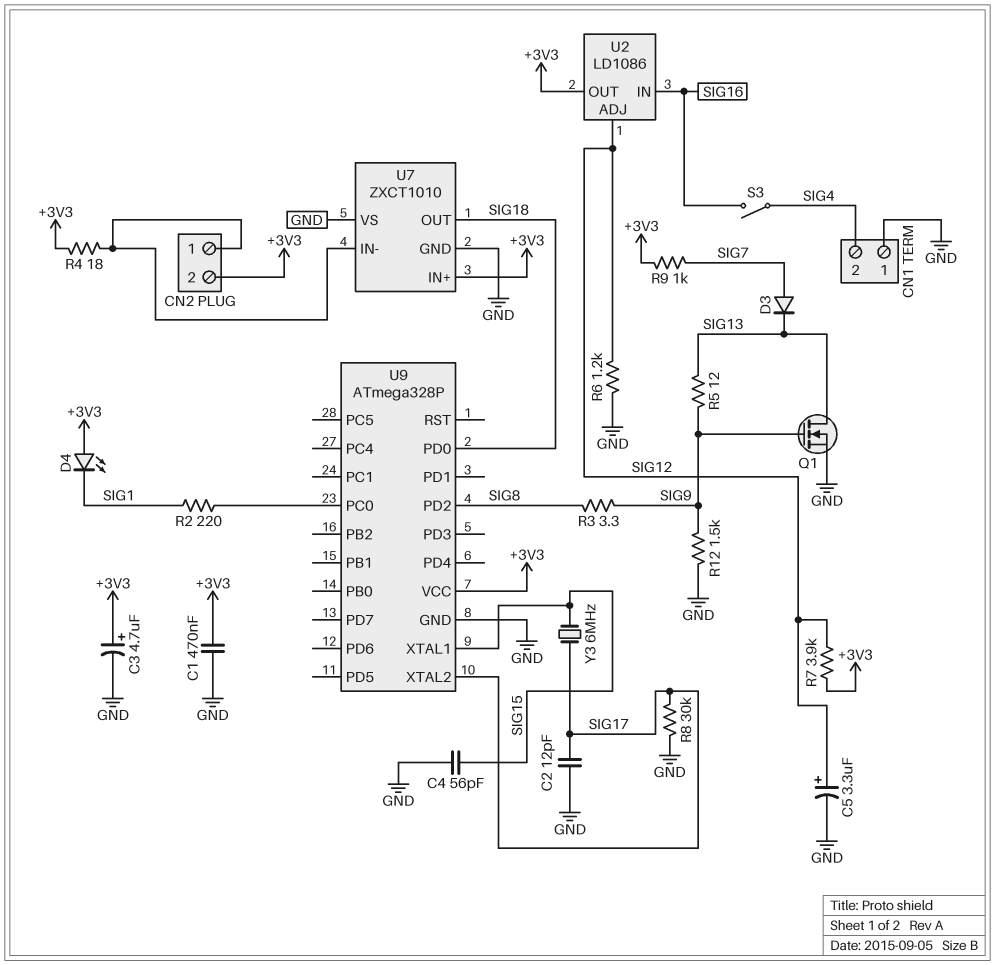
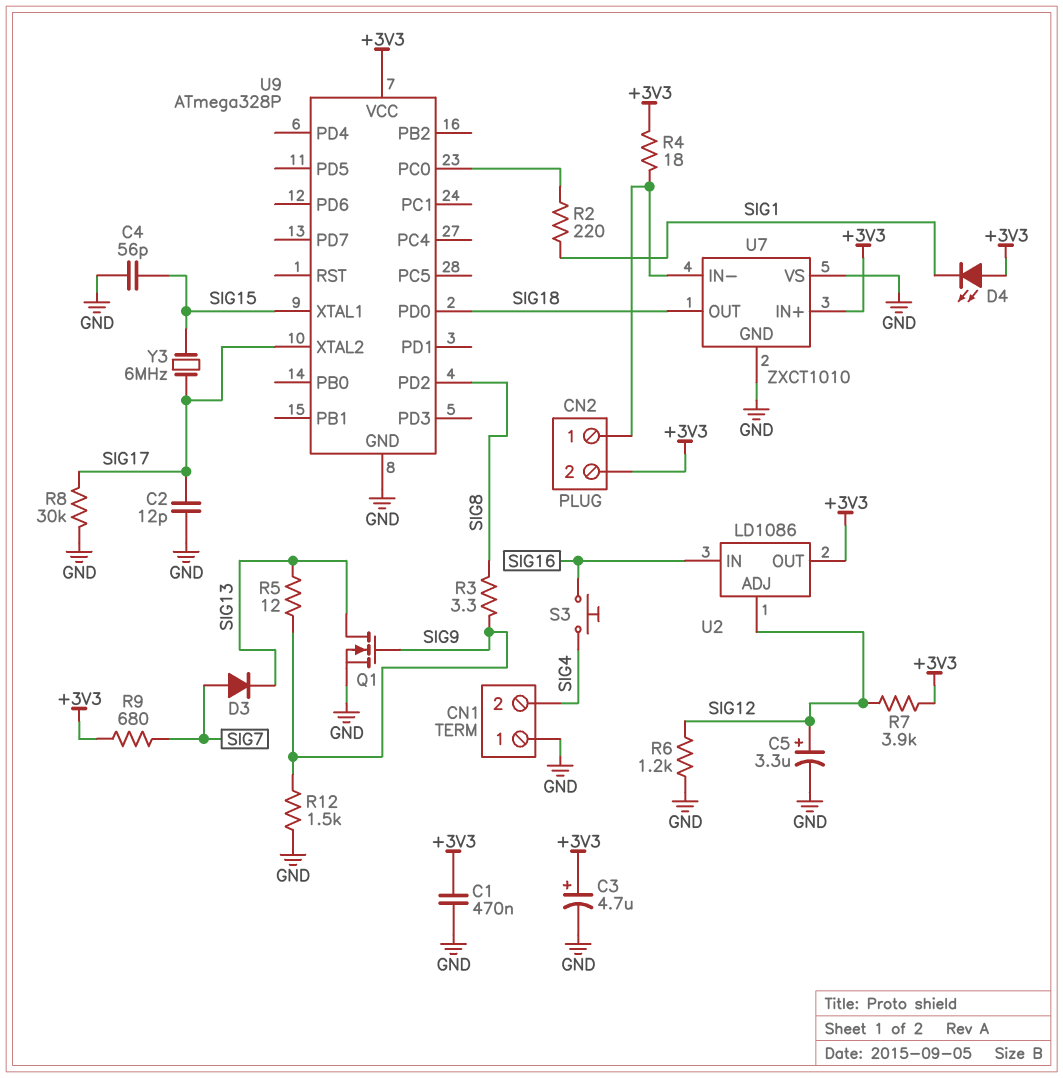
R9: 1k (+3V3, SIG7) -> 680 (+3V3, SIG7)
S3: switch (SIG4, SIG16) -> button (SIG4, SIG16)

